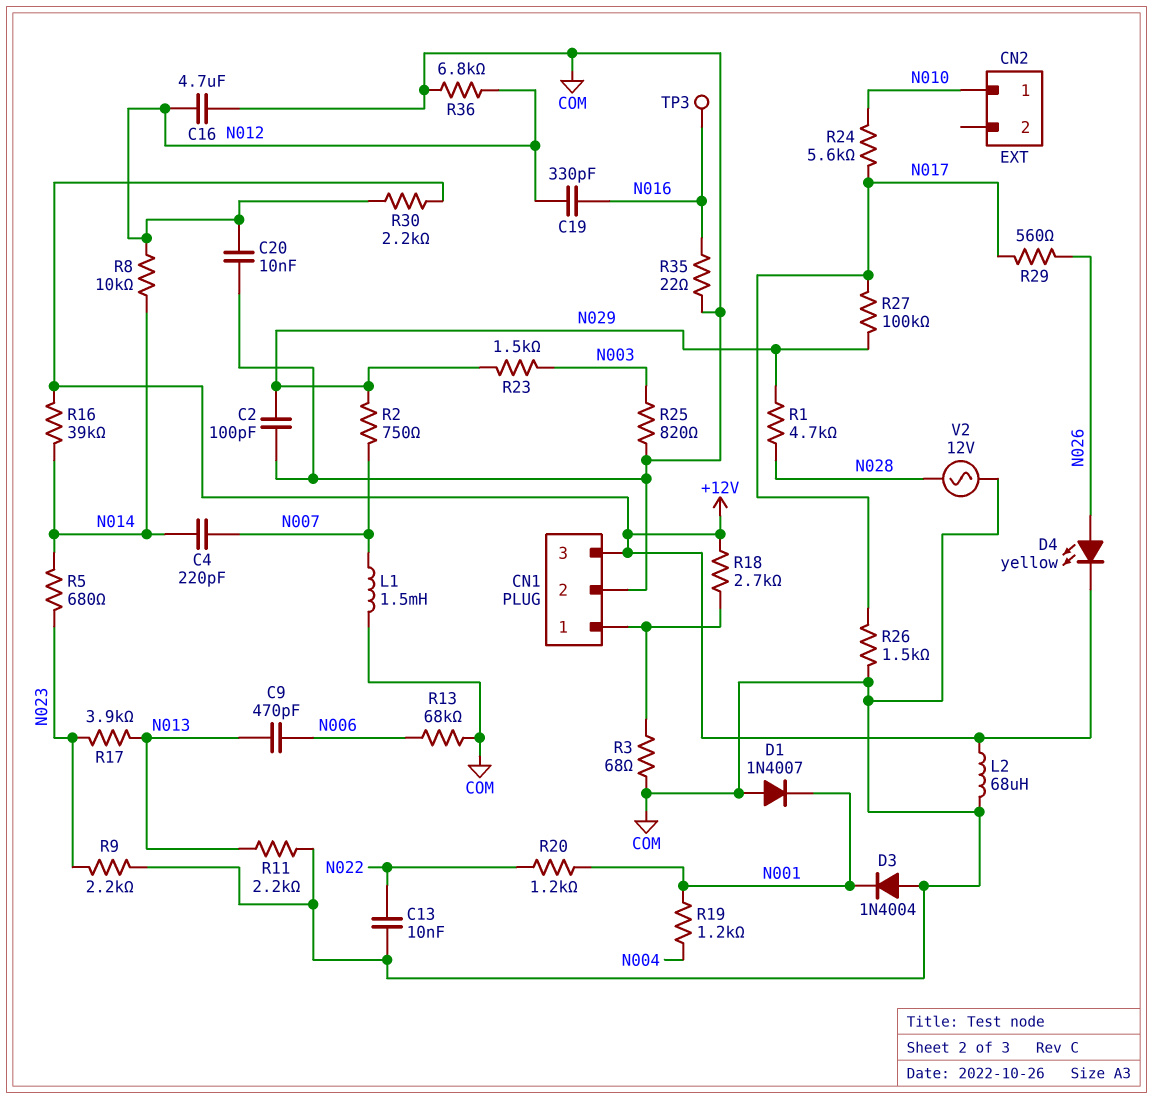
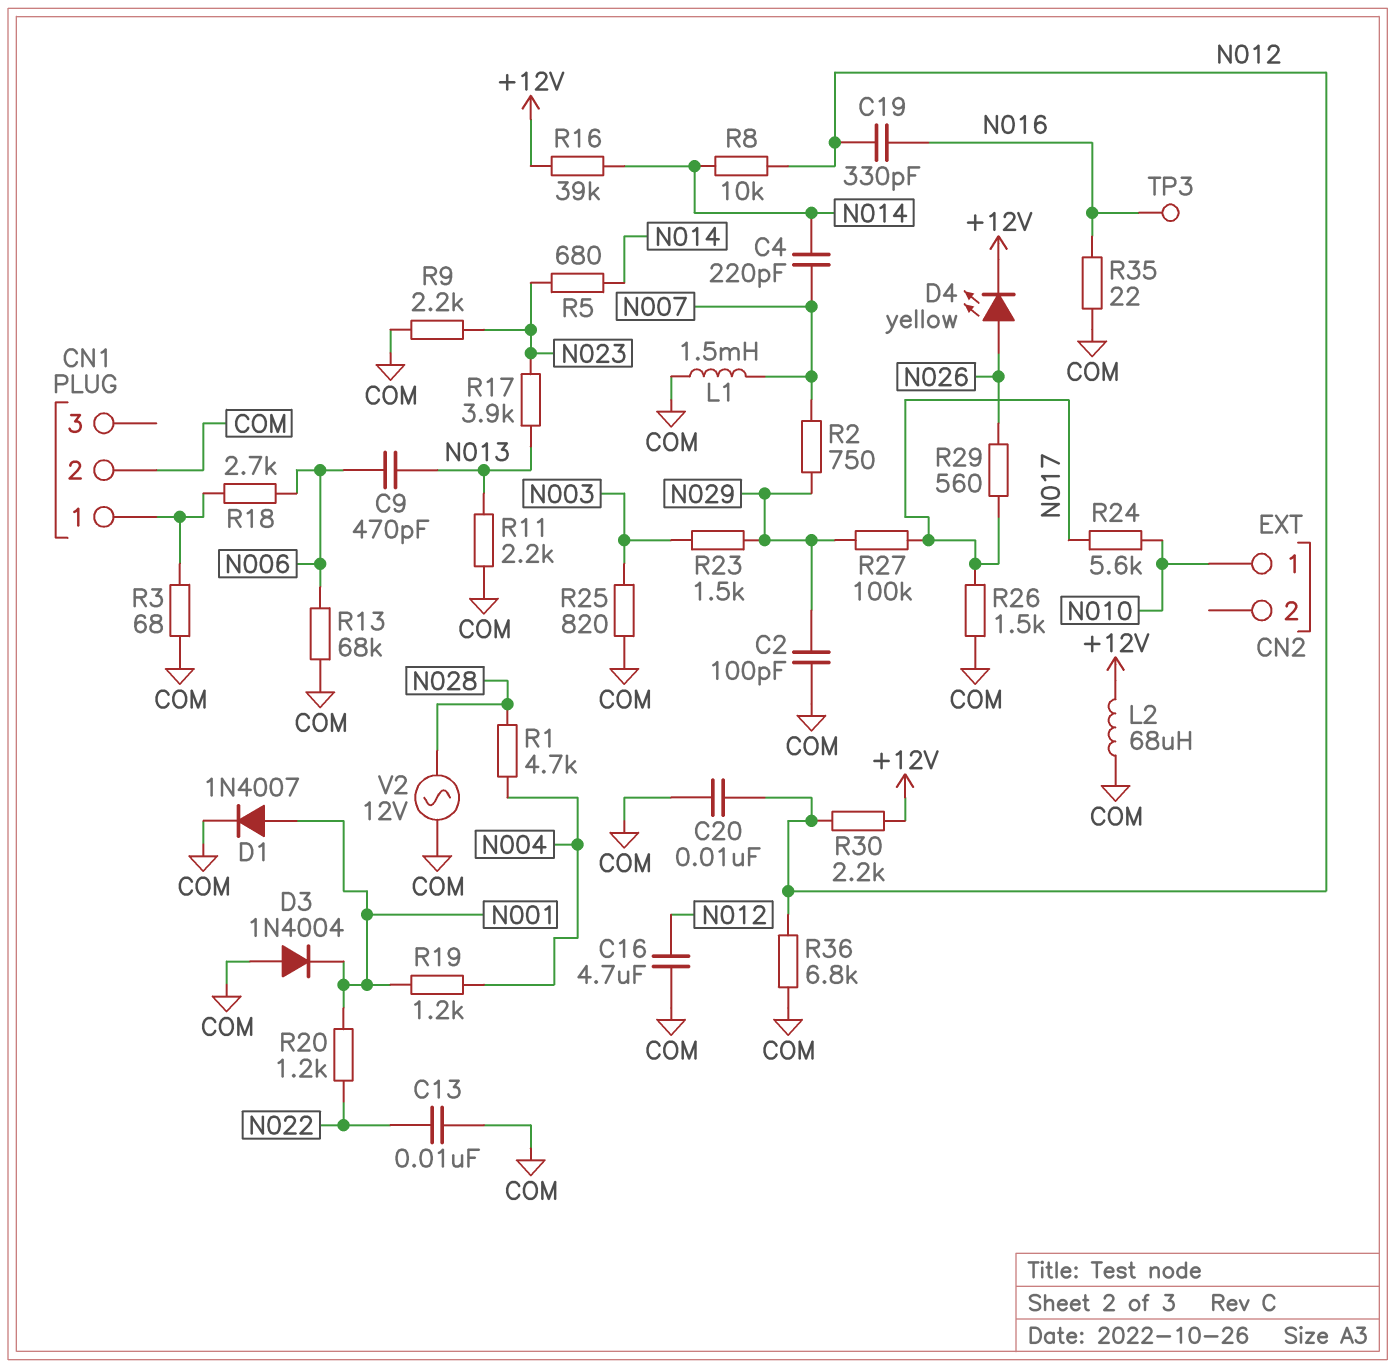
CN1 pin 3: +12V -> none
D1: diode 1N4007 (A COM, K N001) -> diode 1N4007 (A N001, K COM)
R1: 4.7k (N028, N029) -> 4.7k (N004, N028)
R18: 2.7k (+12V, CN1/1) -> 2.7k (CN1/1, N006)

